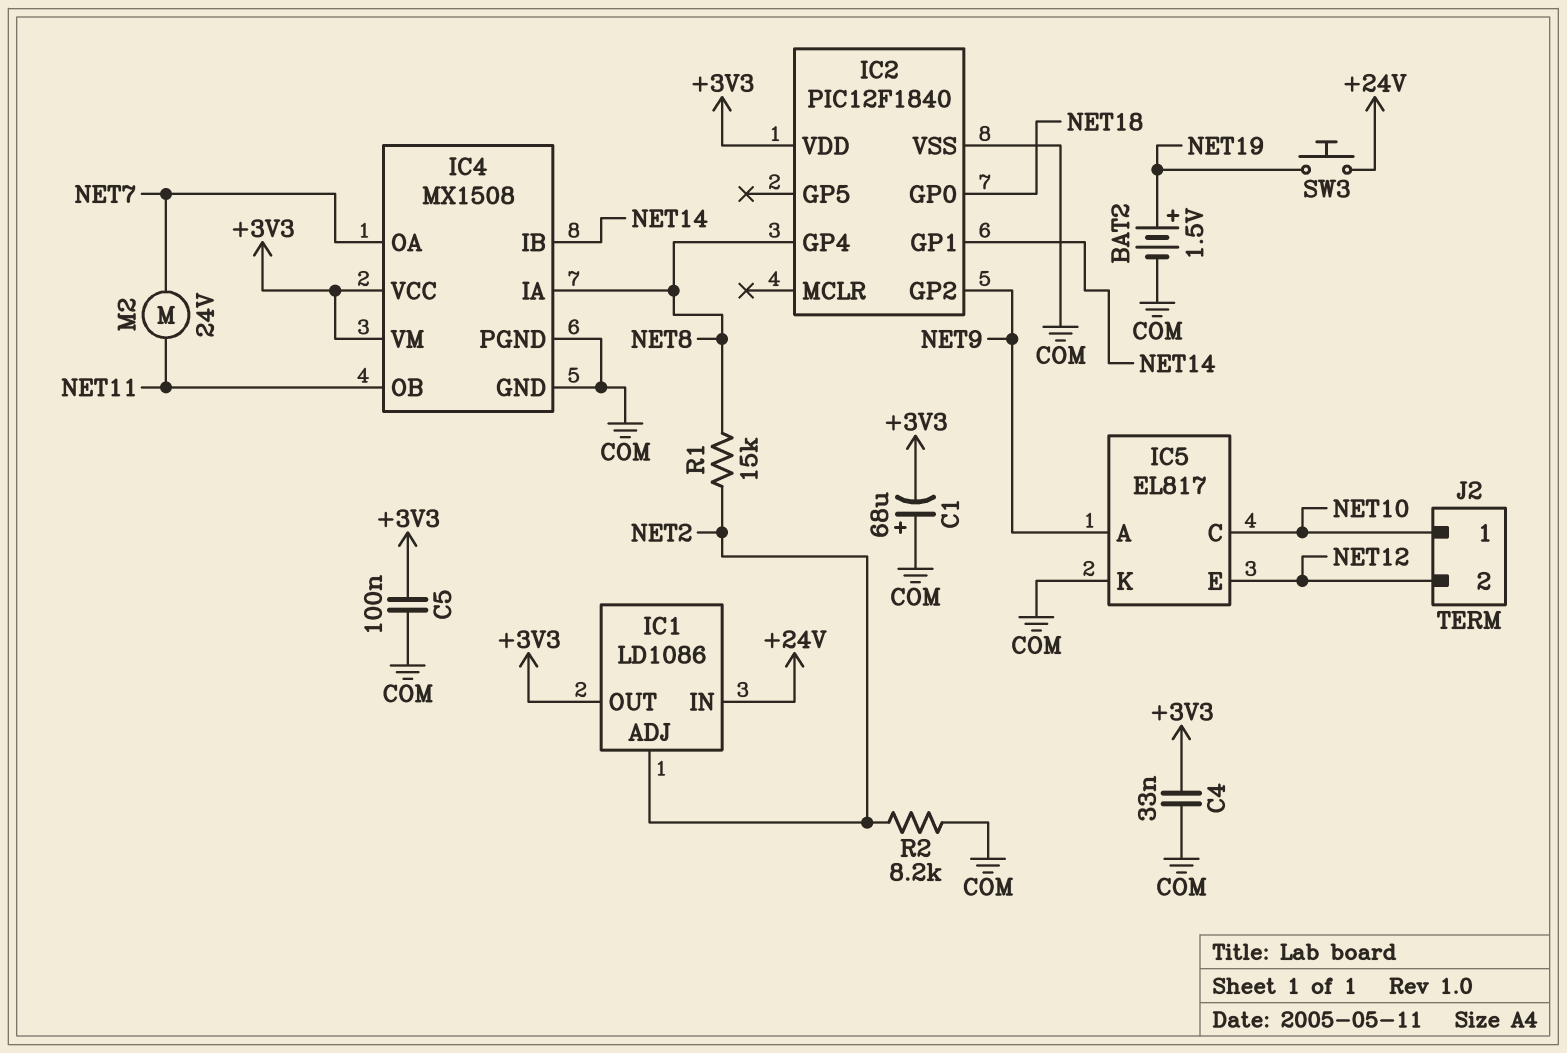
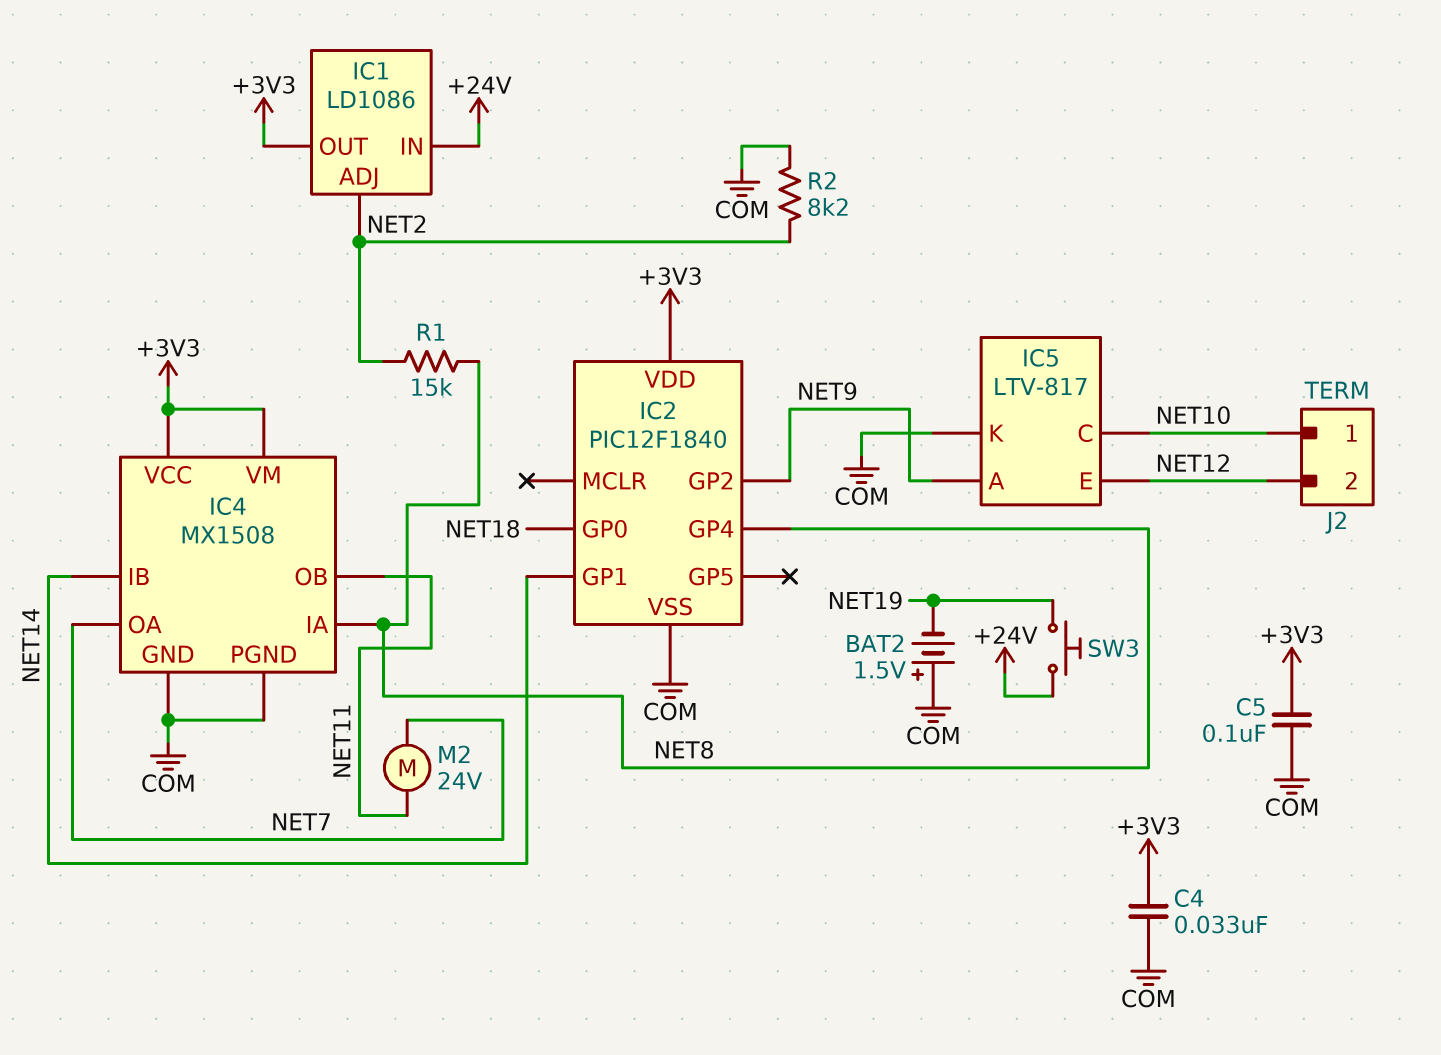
BAT2: 1.5V (plus NET19, minus COM) -> 1.5V (plus COM, minus NET19)
C1: 68uF (plus COM, minus +3V3) -> none
IC5: EL817 -> LTV-817

